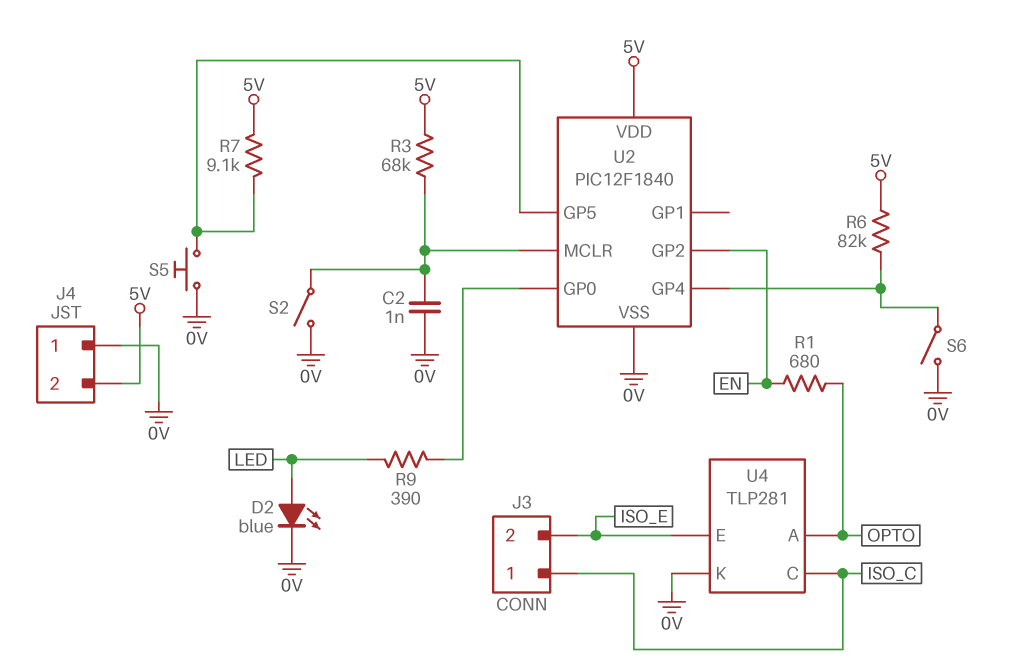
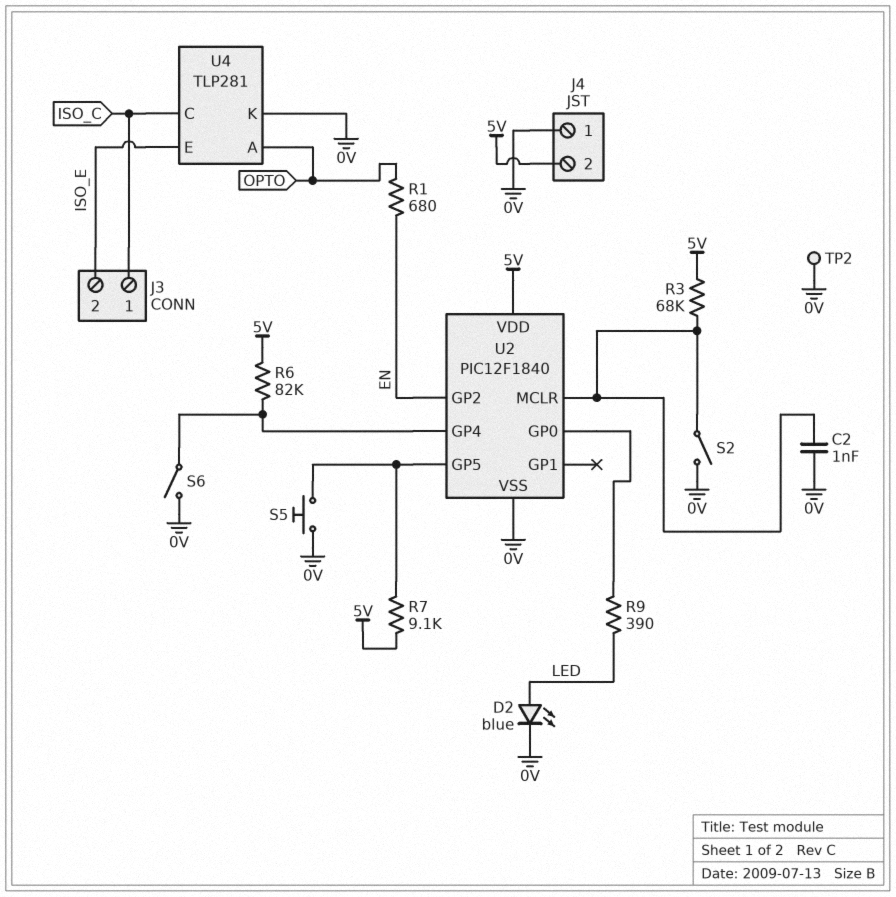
TP2: none -> test point (0V)

